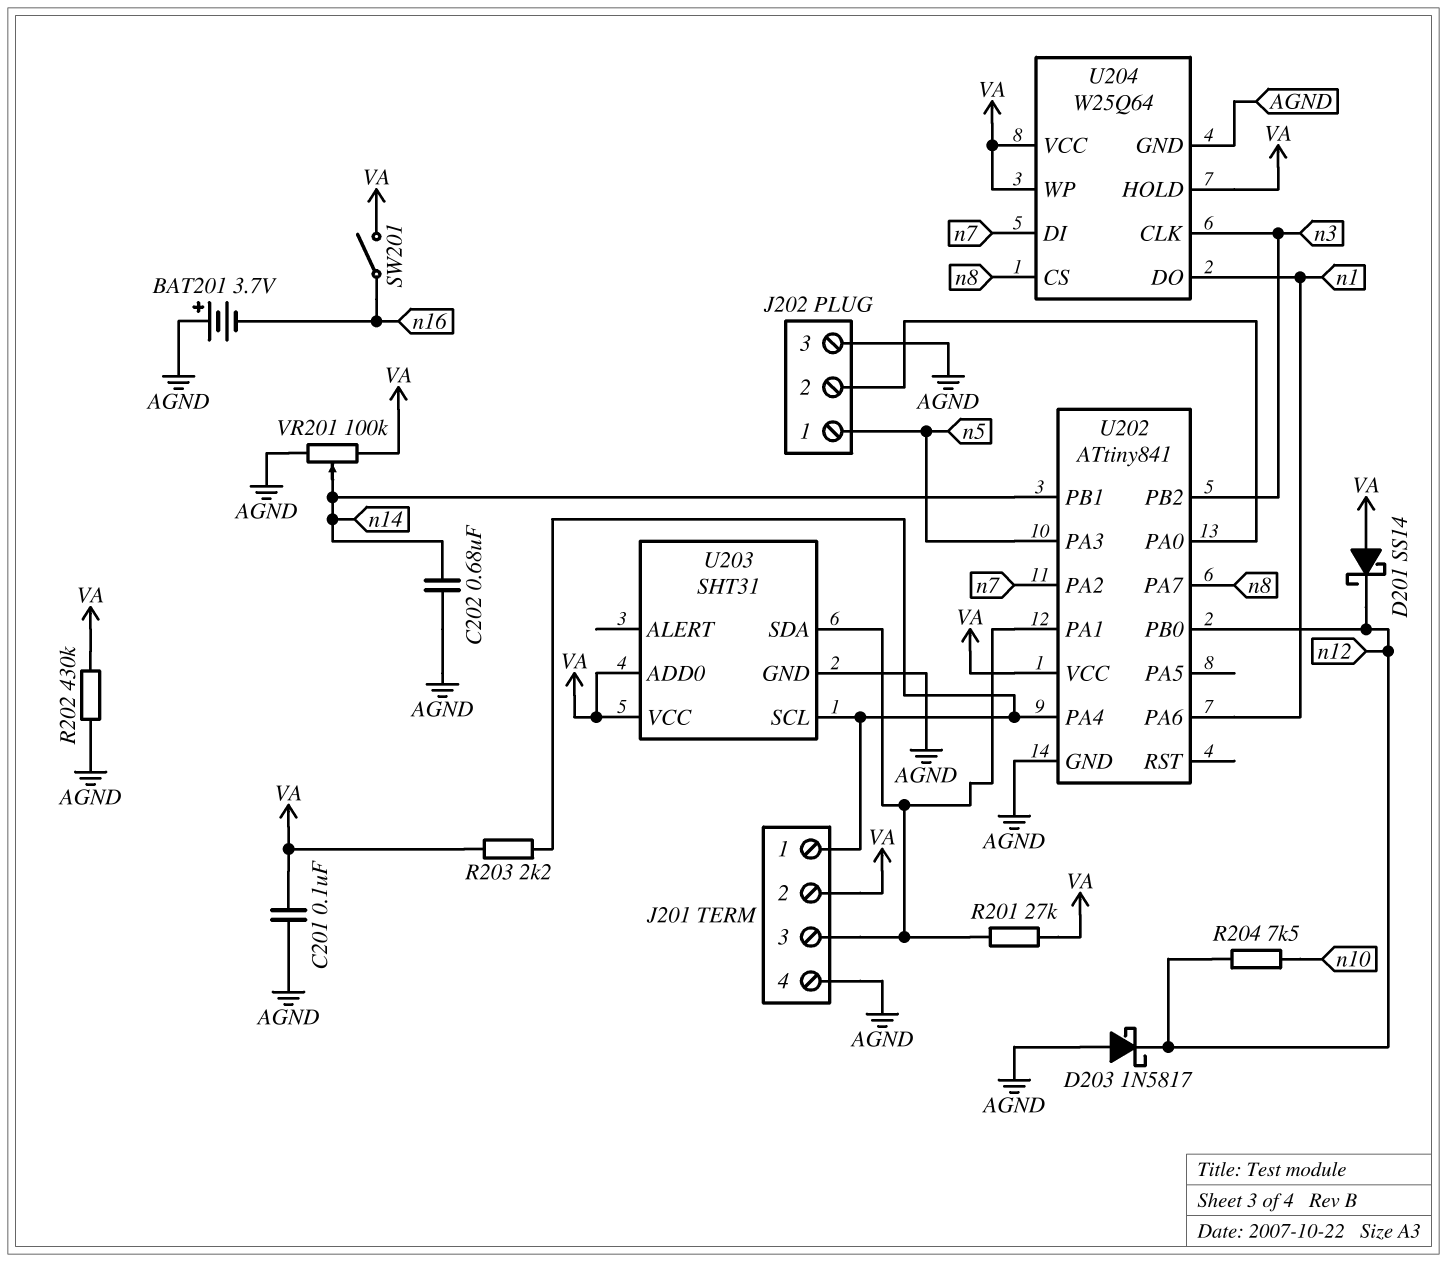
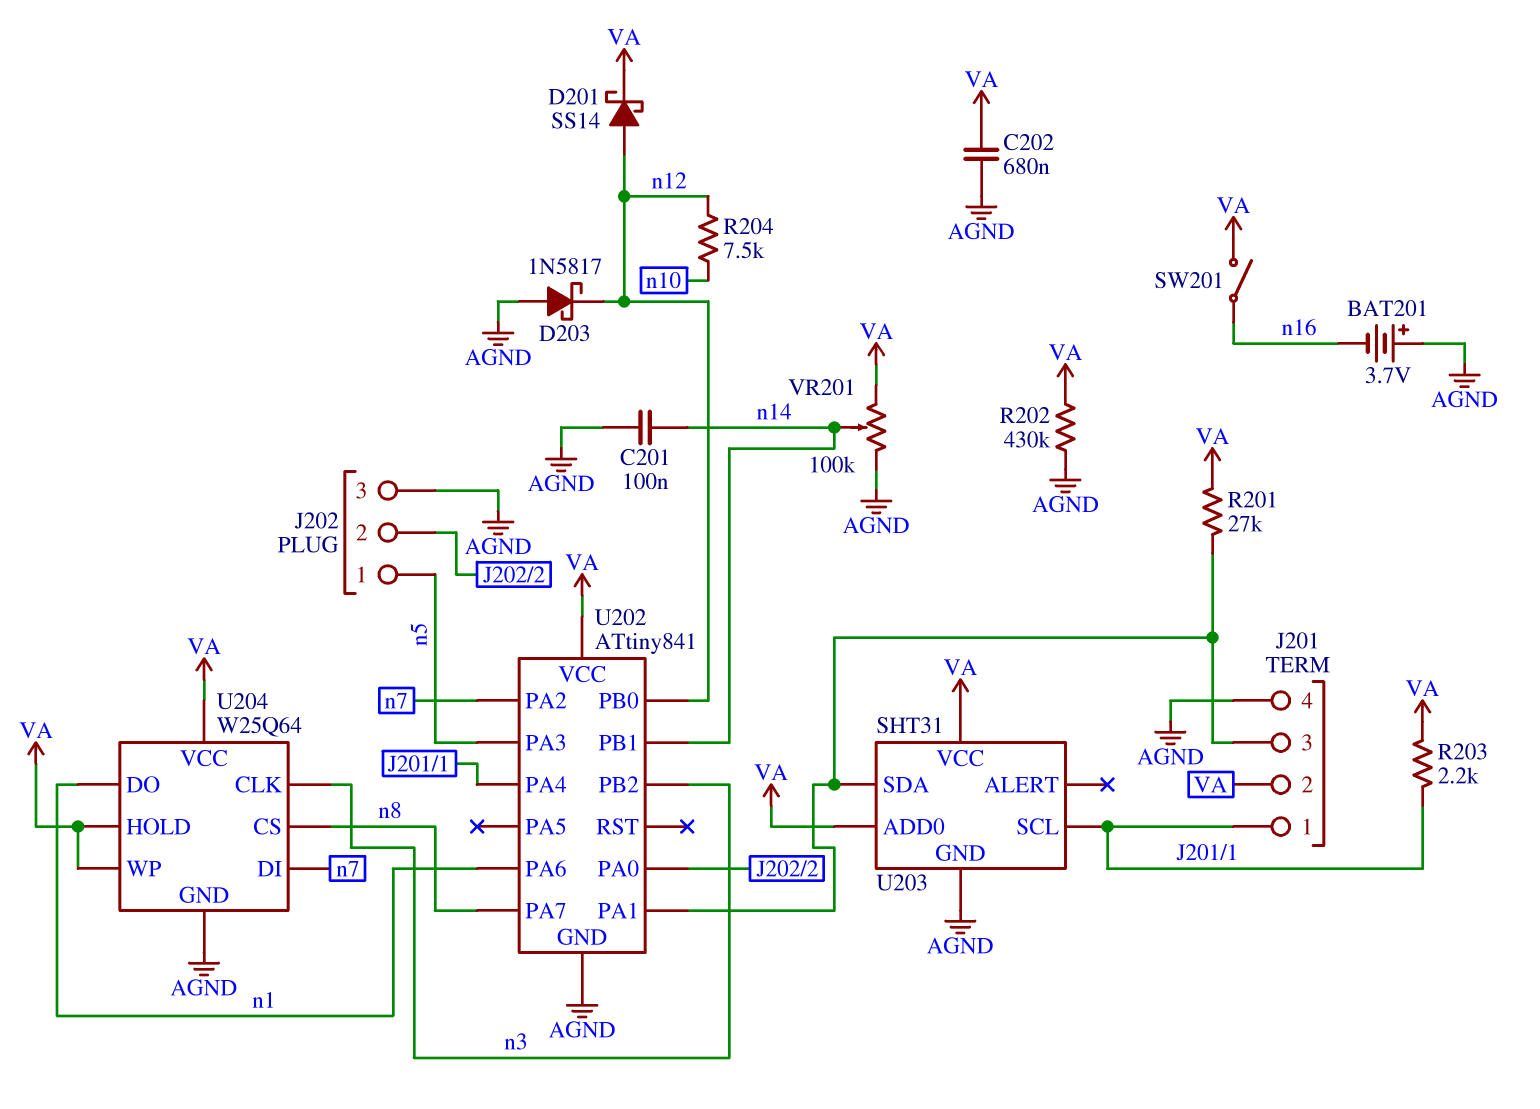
C201: 100nF (AGND, VA) -> 100nF (AGND, n14)
C202: 680nF (AGND, n14) -> 680nF (AGND, VA)
D201: schottky SS14 (A VA, K n12) -> schottky SS14 (A n12, K VA)

